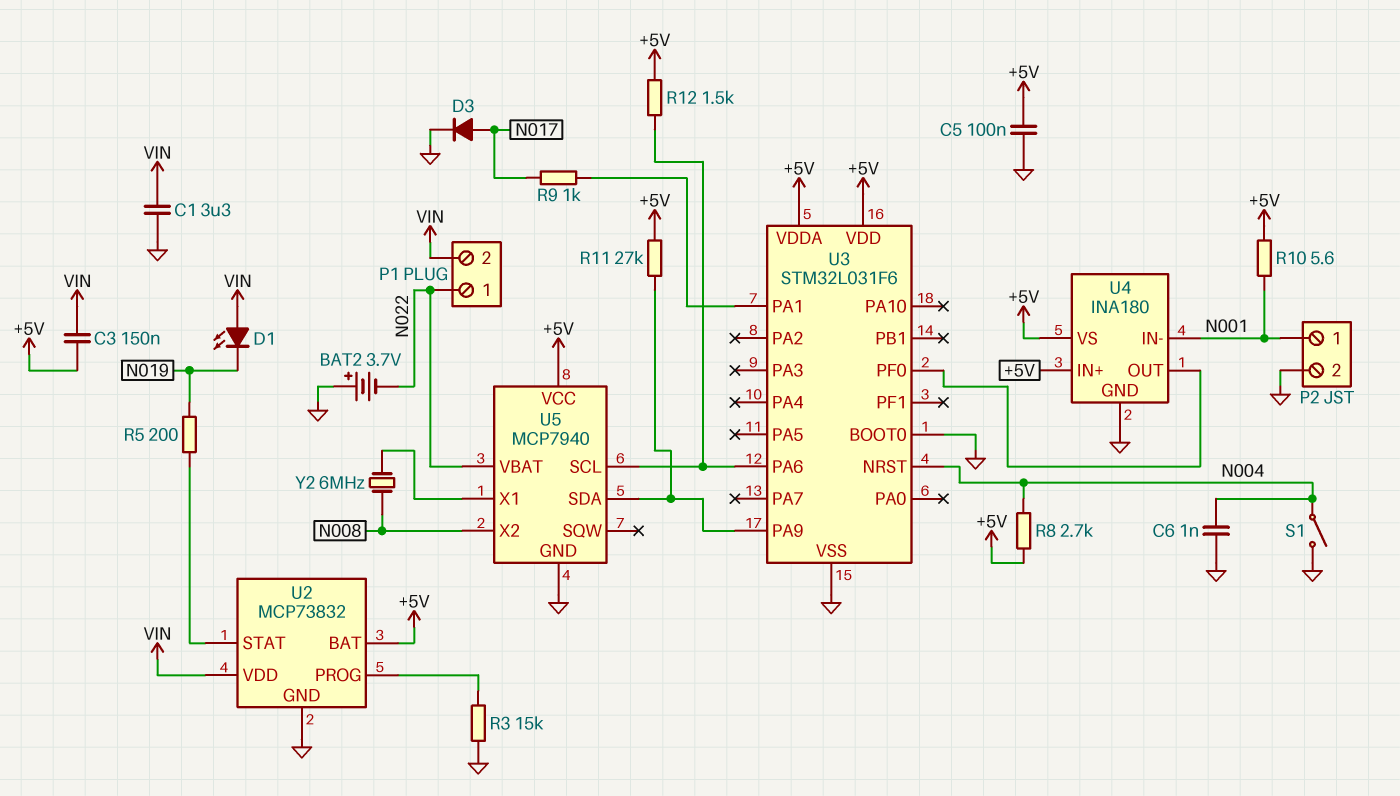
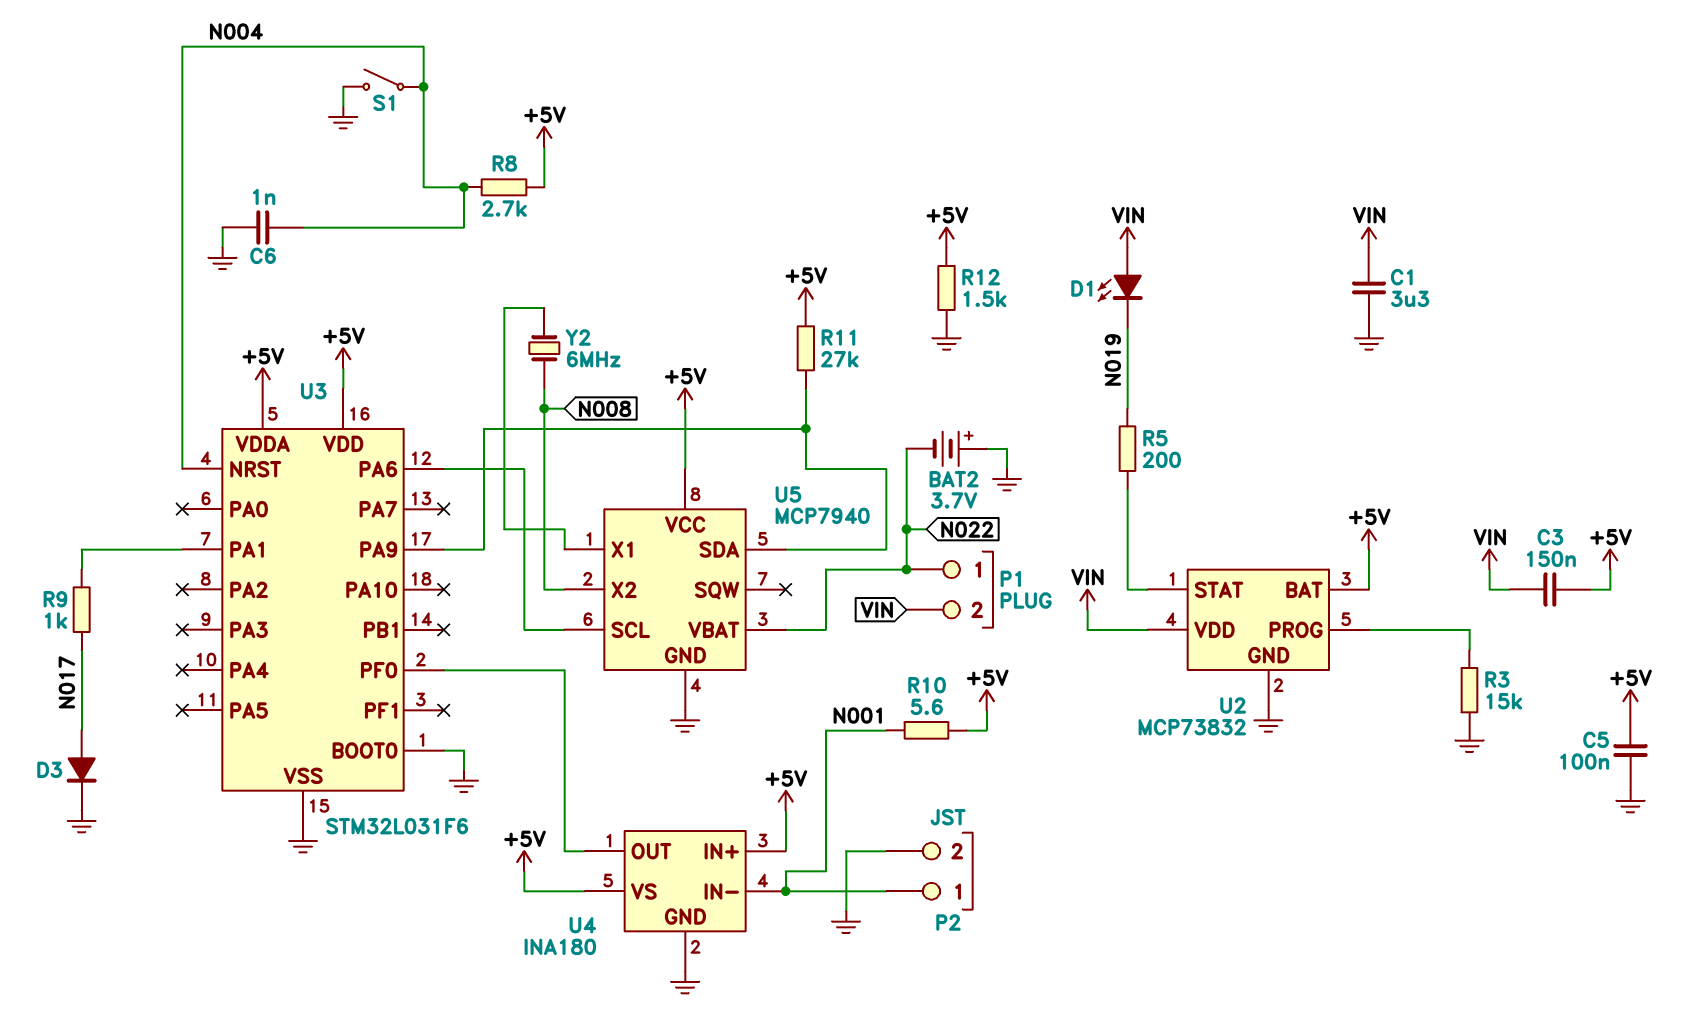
R12: 1.5k (+5V, U3/PA6) -> 1.5k (+5V, GND)

